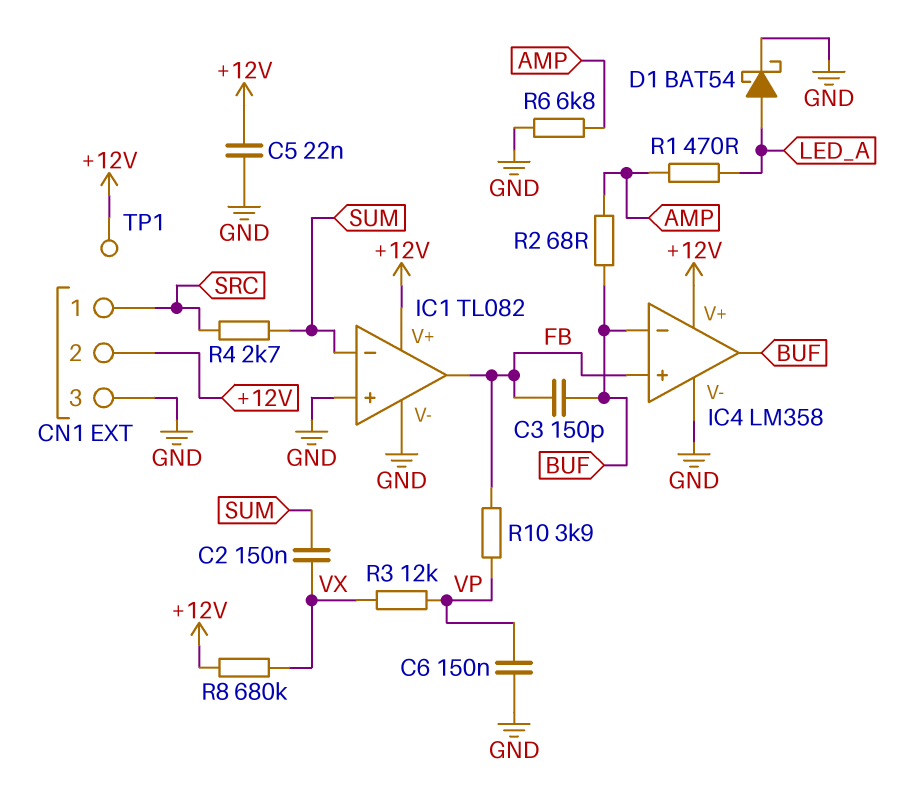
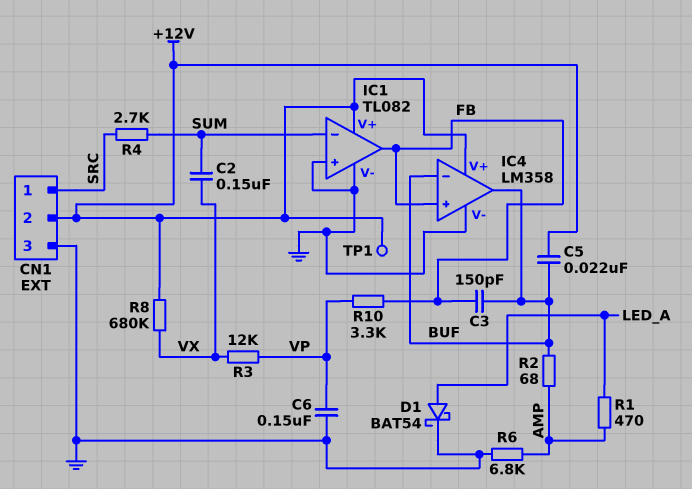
C5: 22nF (+12V, GND) -> 22nF (+12V, BUF)
R10: 3.9k (FB, VP) -> 3.3k (FB, VP)

